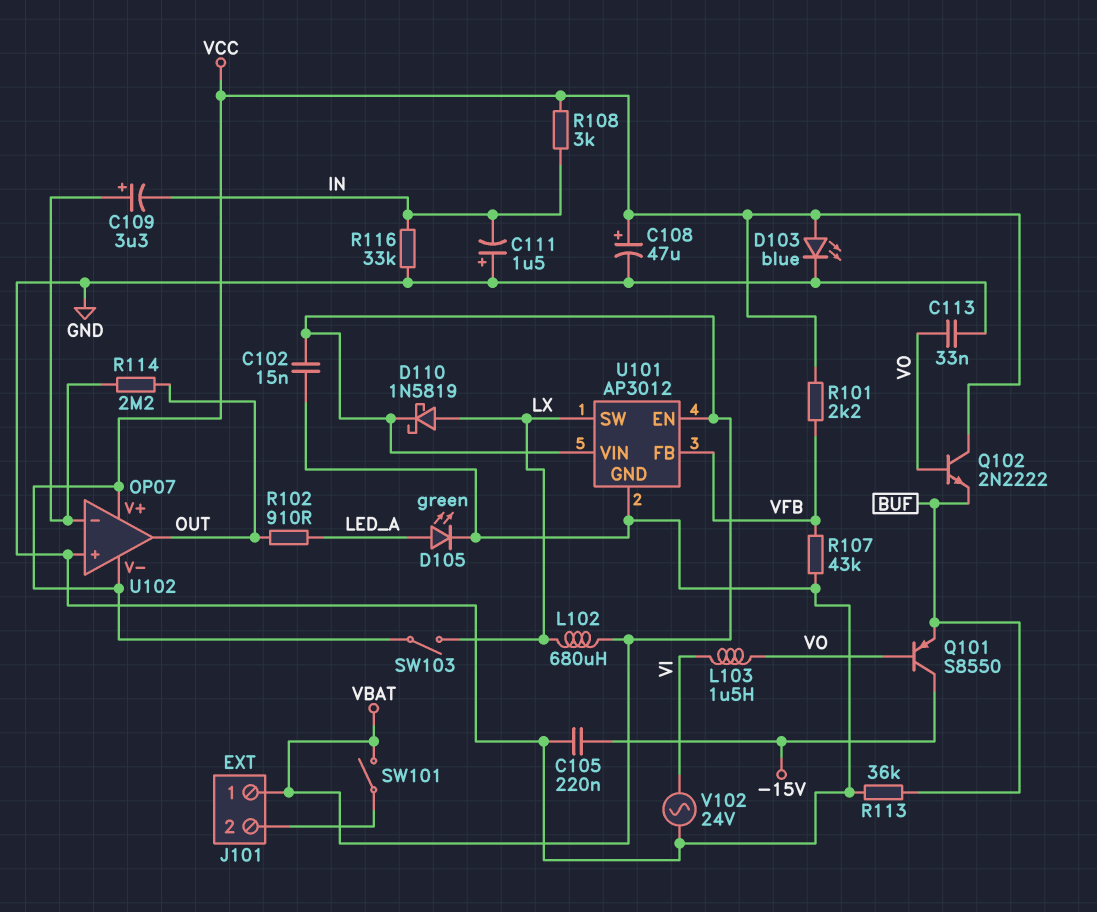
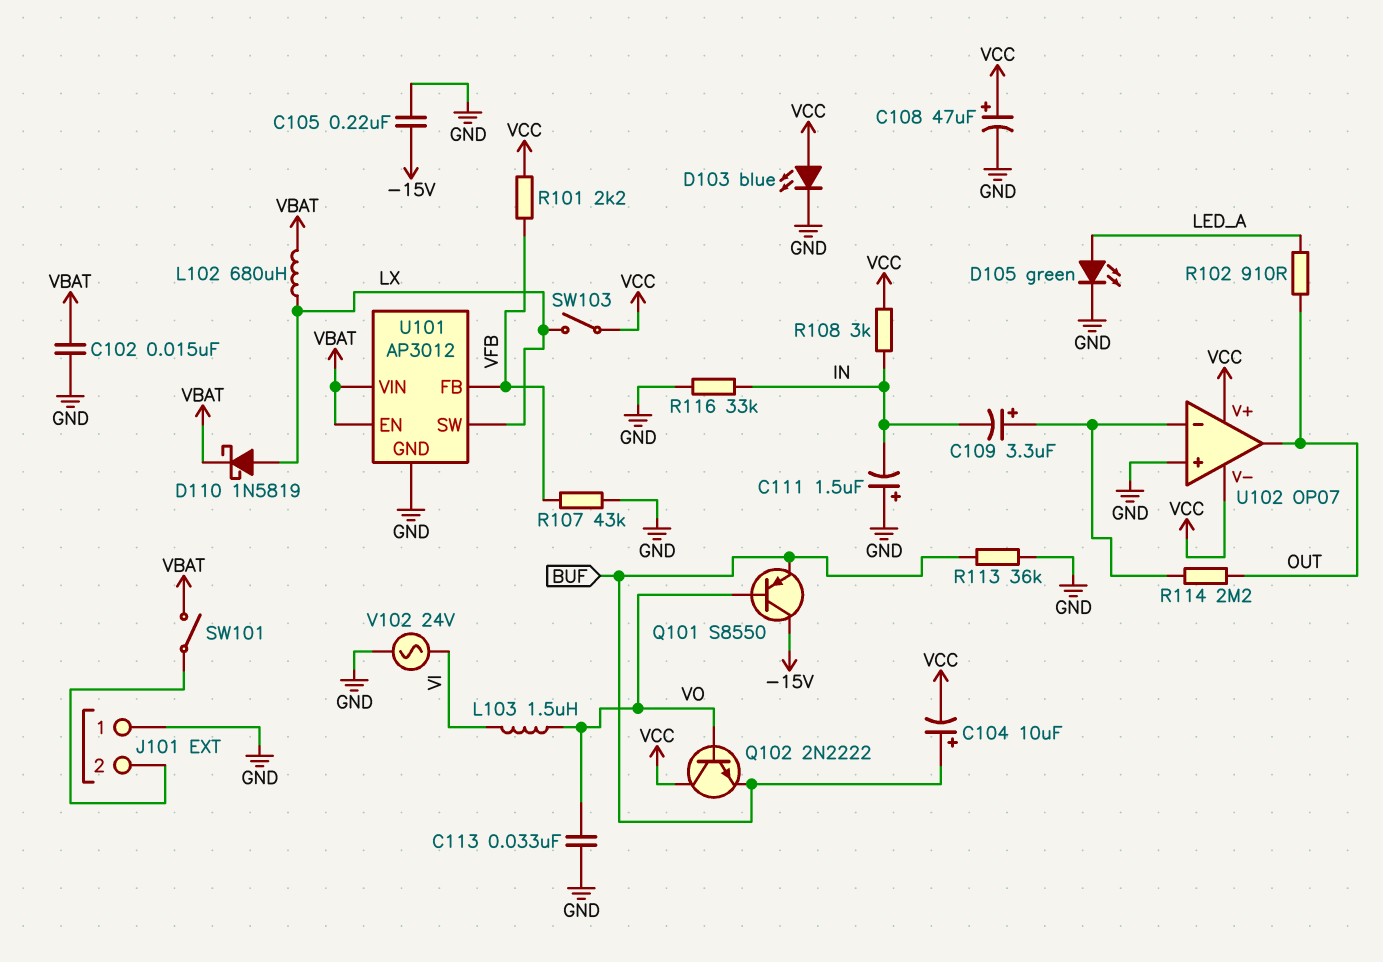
C104: none -> 10uF (plus BUF, minus VCC)
J101 pin 1: VBAT -> GND

